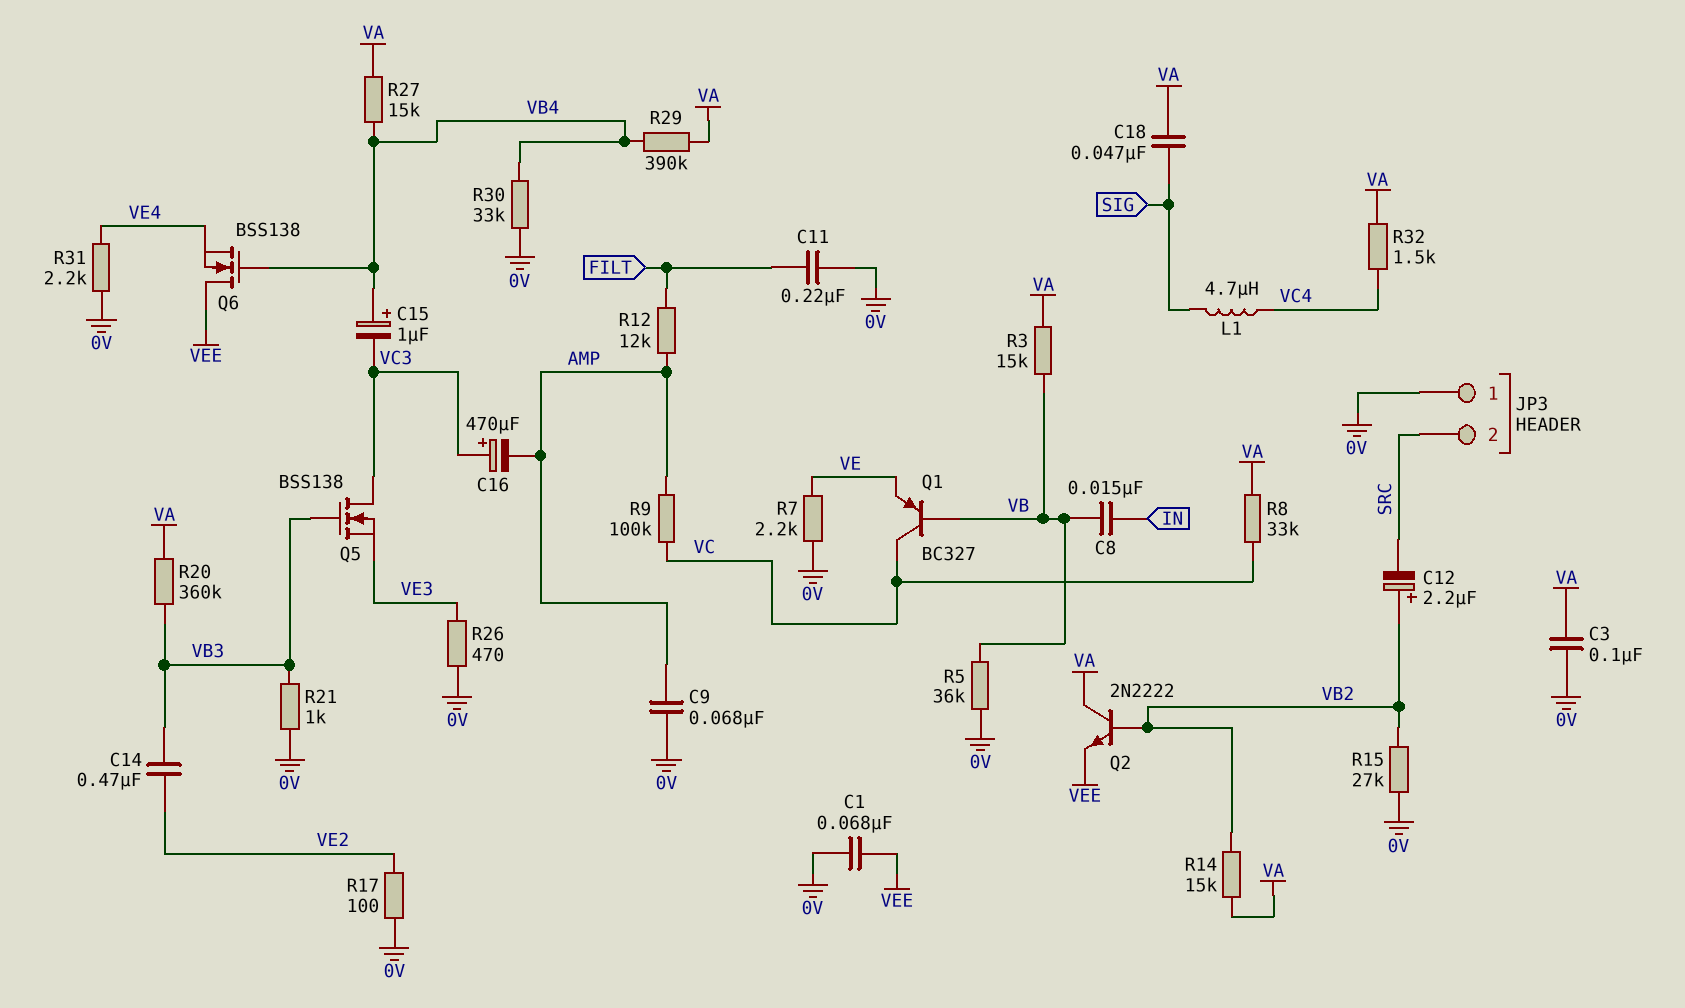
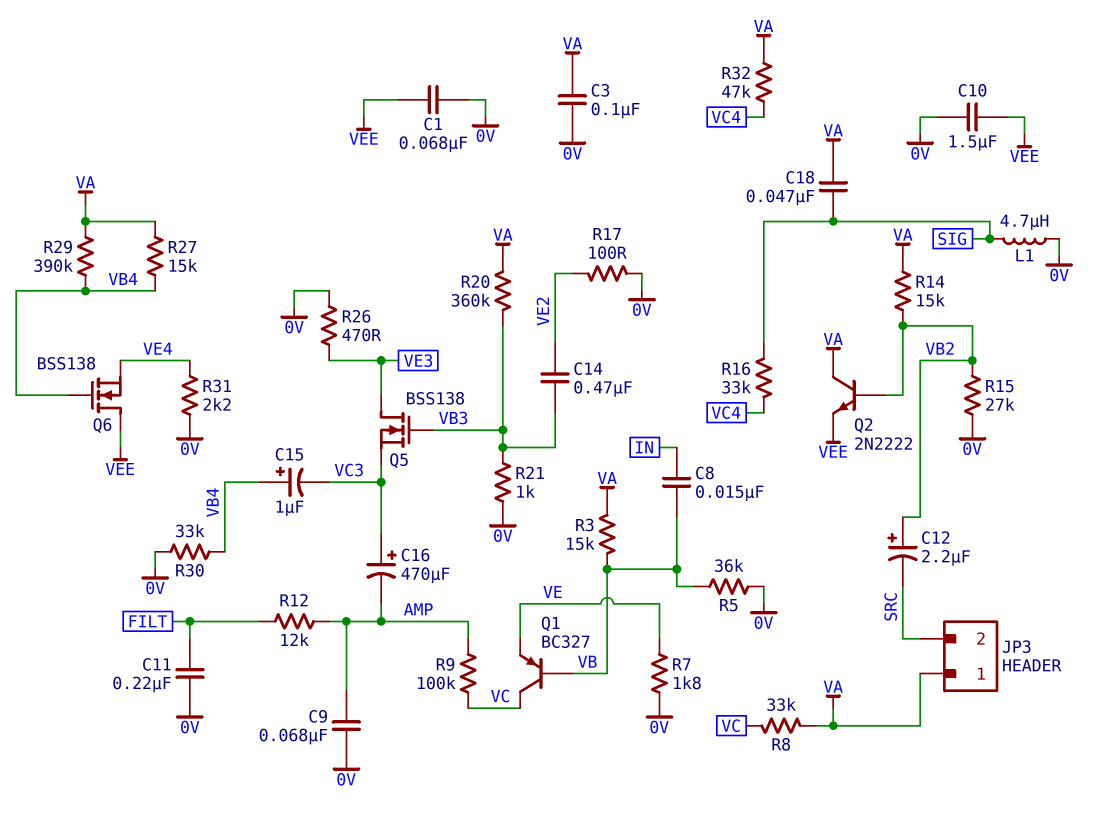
C10: none -> 1.5uF (0V, VEE)
JP3 pin 1: 0V -> VA
L1: 4.7uH (SIG, VC4) -> 4.7uH (0V, SIG)
Q5: NMOS BSS138 (G VB3, D VC3, S VE3) -> NMOS BSS138 (G VB3, D VE3, S VC3)
R7: 2.2k (0V, VE) -> 1.8k (0V, VE)
R16: none -> 33k (SIG, VC4)
R32: 1.5k (VA, VC4) -> 47k (VA, VC4)

